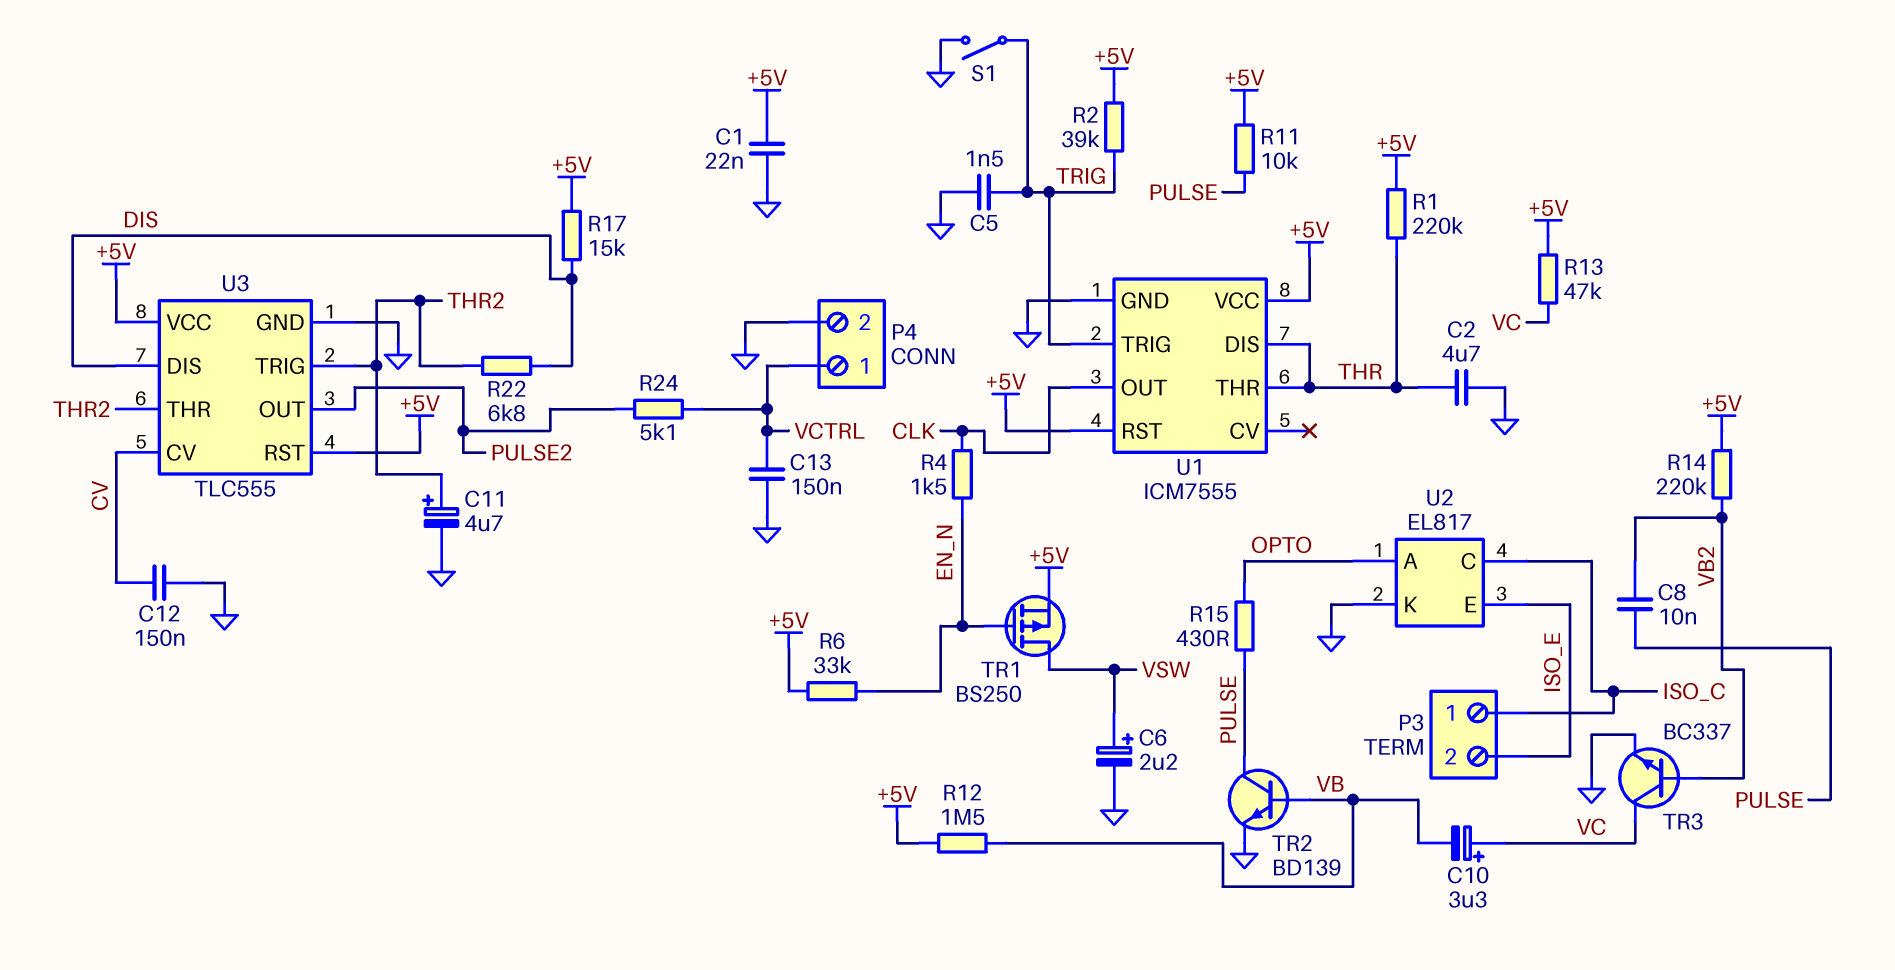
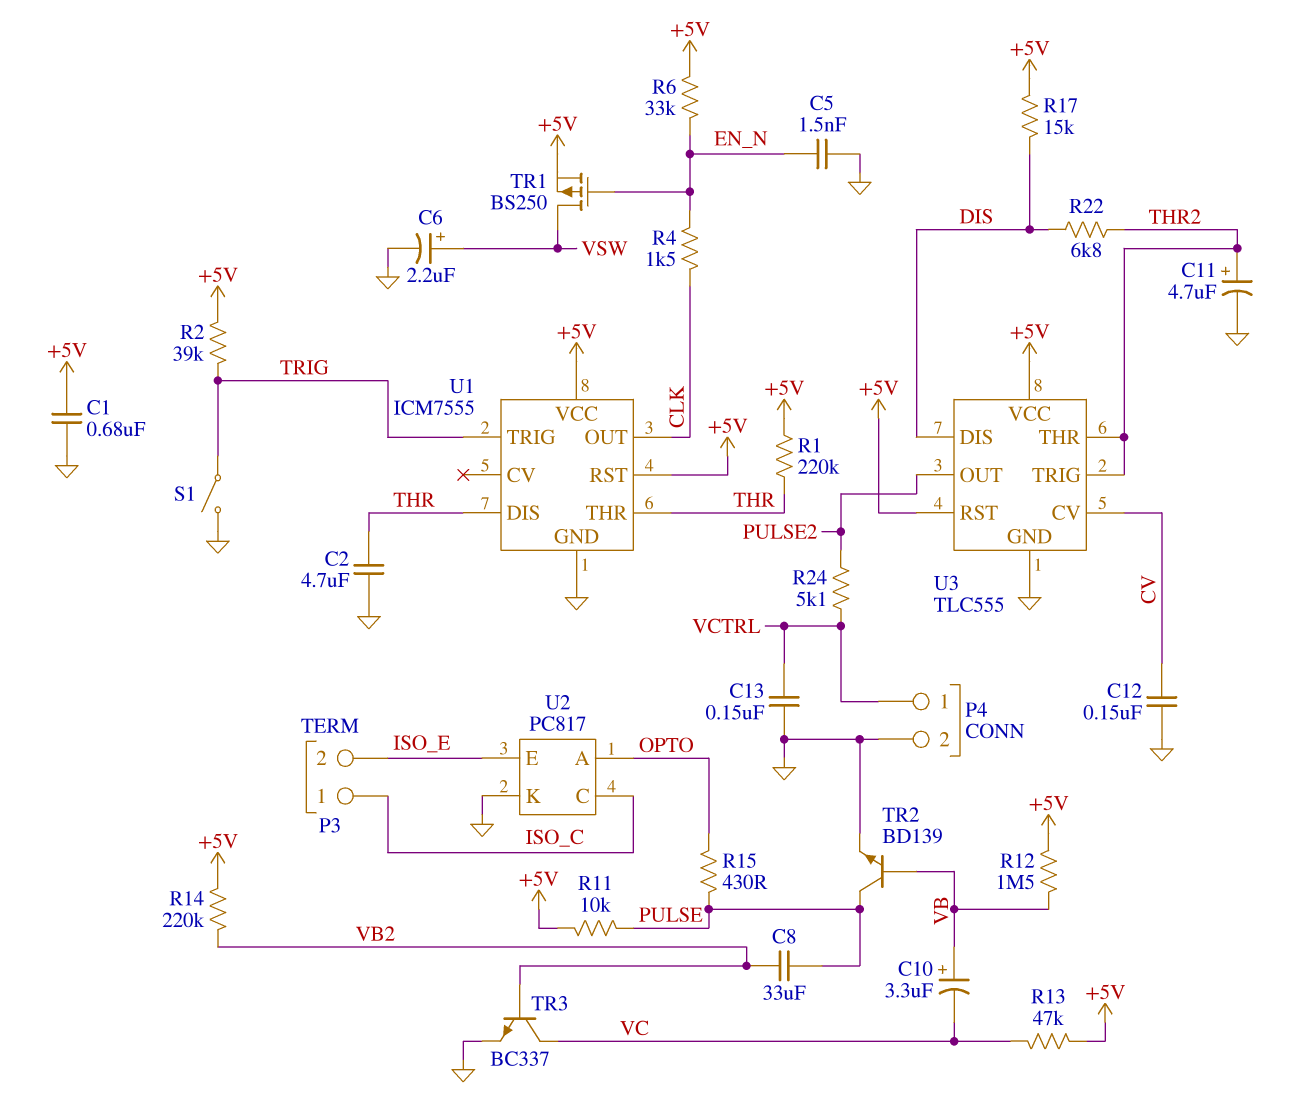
C1: 22nF (+5V, GND) -> 680nF (+5V, GND)
C5: 1.5nF (GND, TRIG) -> 1.5nF (EN_N, GND)
C8: 10nF (PULSE, VB2) -> 33uF (PULSE, VB2)
C10: 3.3uF (plus VC, minus VB) -> 3.3uF (plus VB, minus VC)
U2: EL817 -> PC817

